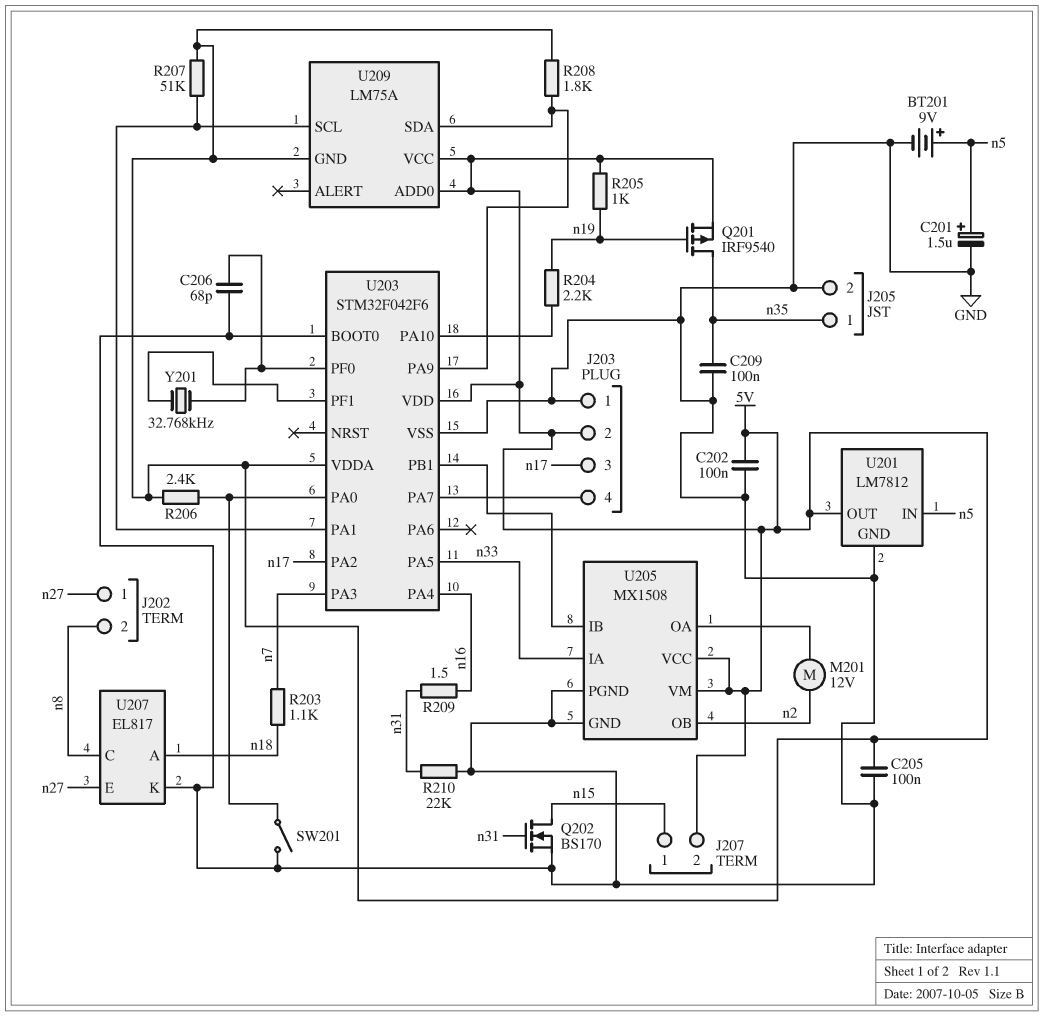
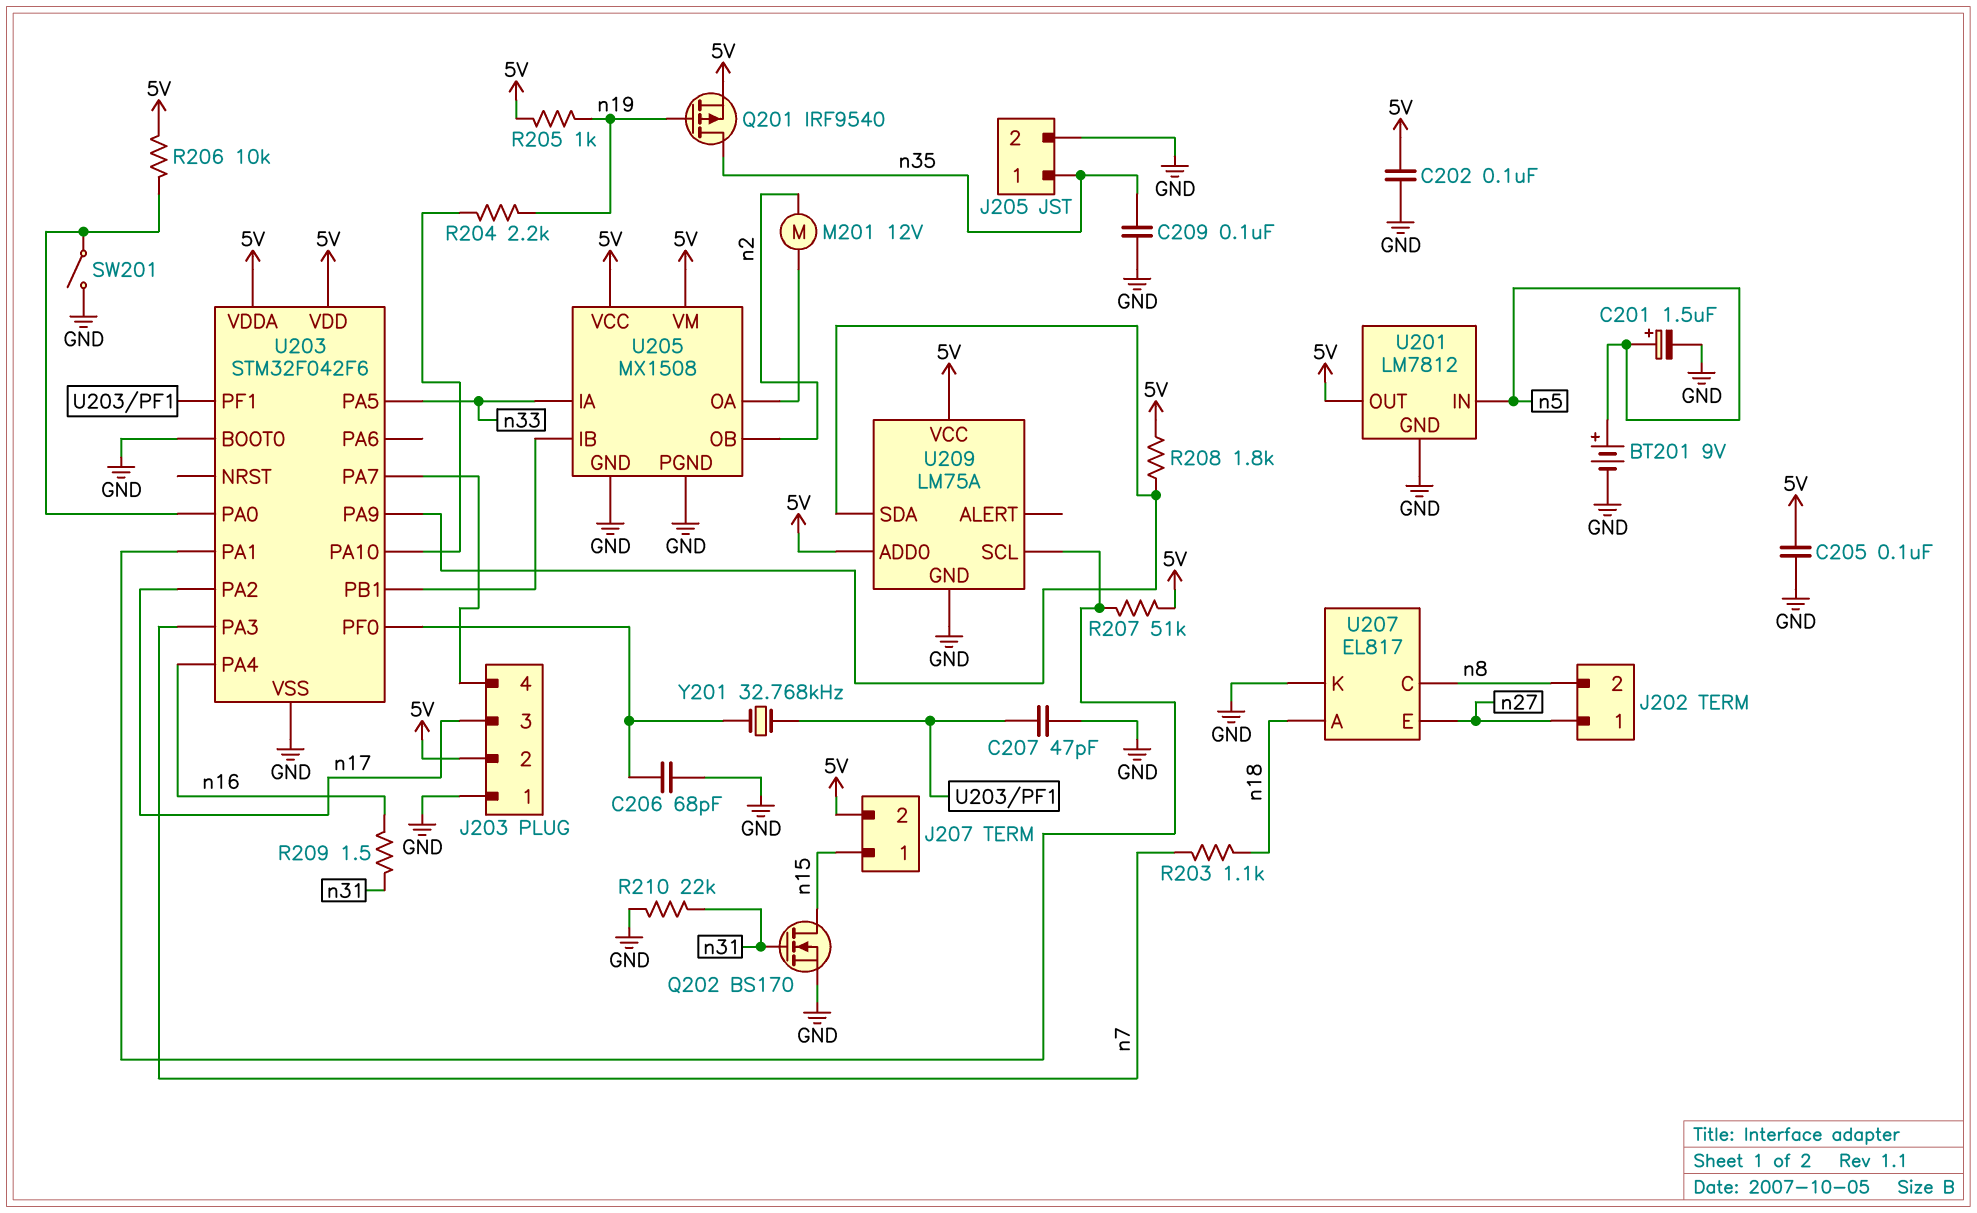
C207: none -> 47pF (GND, U203/PF1)
R206: 2.4k (5V, U203/PA0) -> 10k (5V, U203/PA0)
U209 pin GND: 5V -> GND

